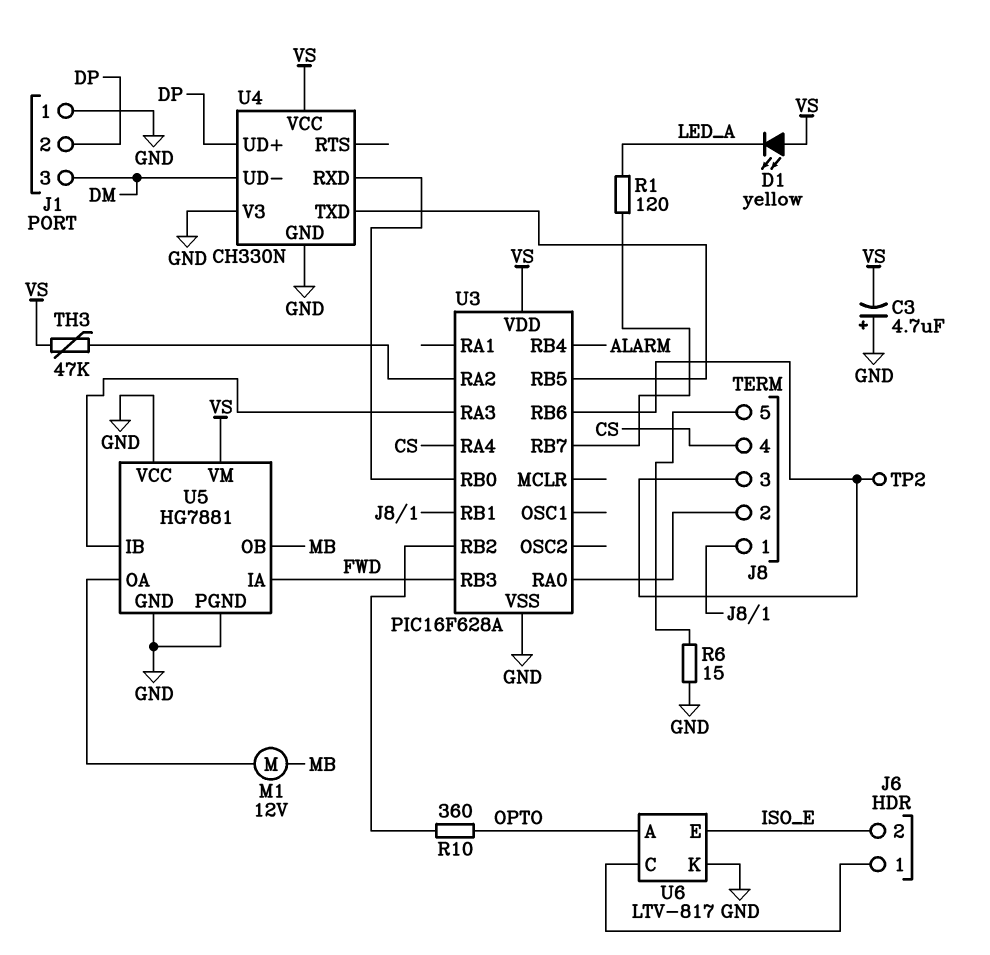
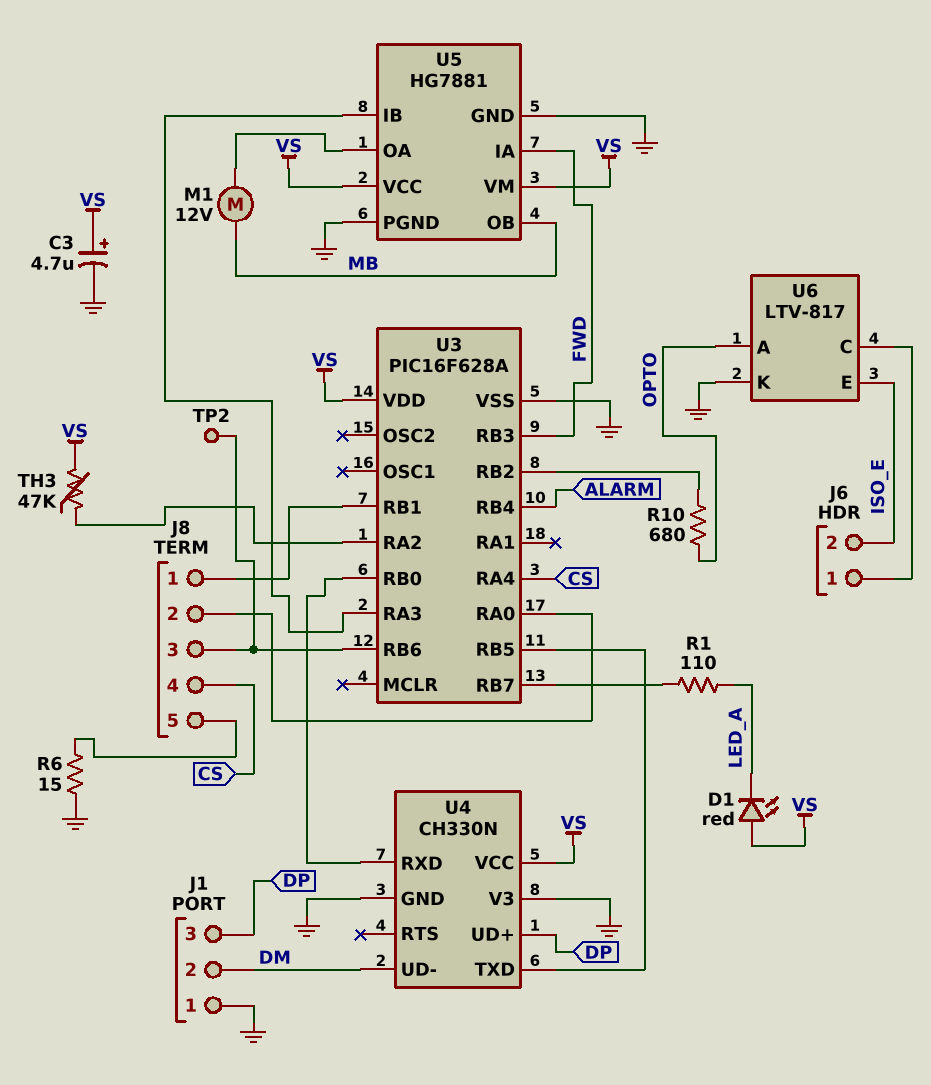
C3: 4.7uF (plus GND, minus VS) -> 4.7uF (plus VS, minus GND)
D1: LED yellow (A VS, K LED_A) -> LED red (A VS, K LED_A)
J1 pin 2: DP -> DM
J1 pin 3: DM -> DP
R1: 120 (LED_A, U3/RB7) -> 110 (LED_A, U3/RB7)
R10: 360 (OPTO, U3/RB2) -> 680 (OPTO, U3/RB2)
U5 pin VCC: GND -> VS

